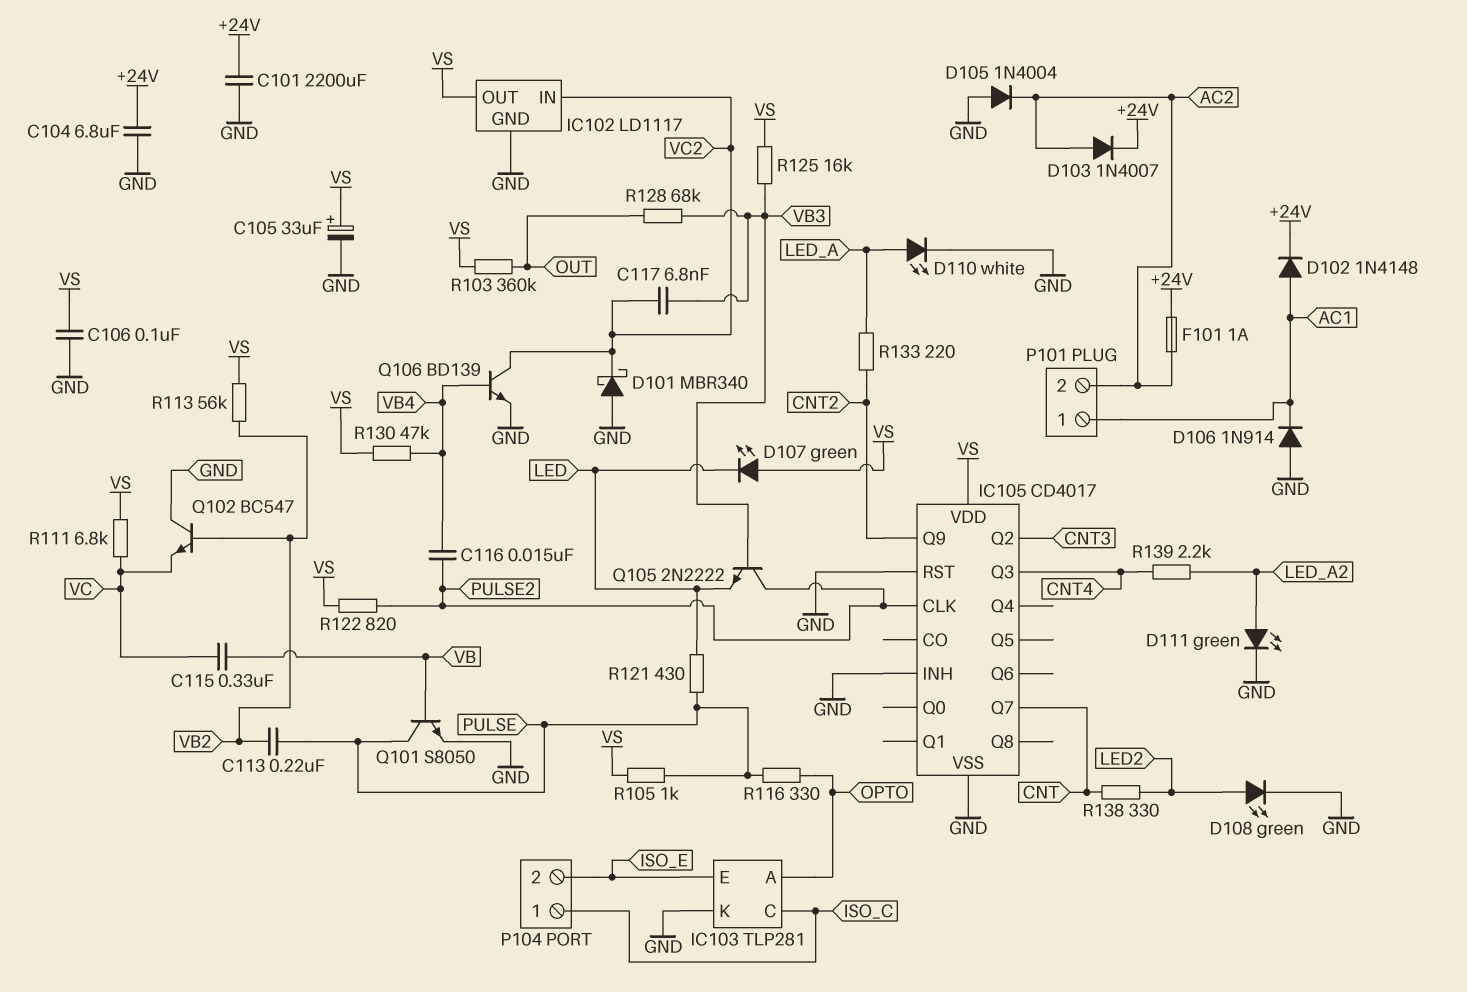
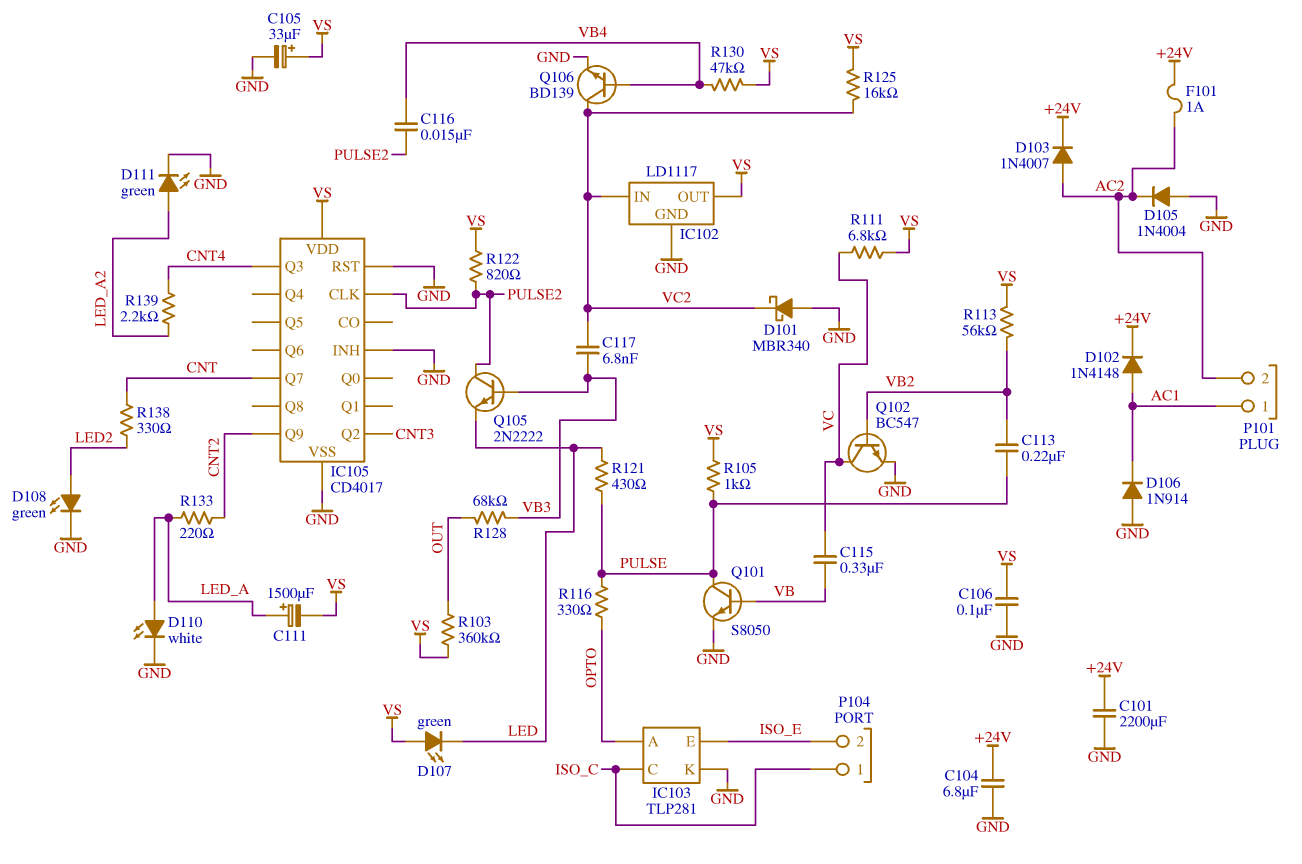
C111: none -> 1500uF (plus LED_A, minus VS)
Q102: NPN BC547 (B VB2, C GND, E VC) -> NPN BC547 (B VB2, C VC, E GND)
R125: 16k (VB3, VS) -> 16k (VC2, VS)

